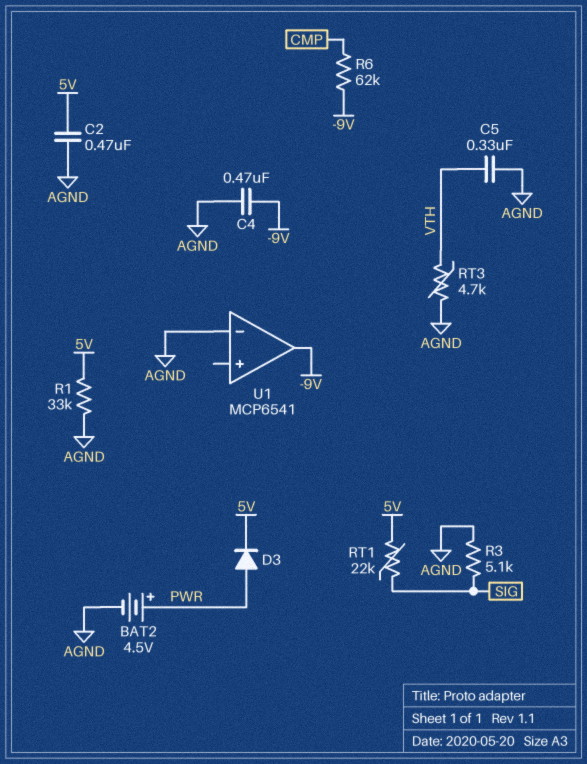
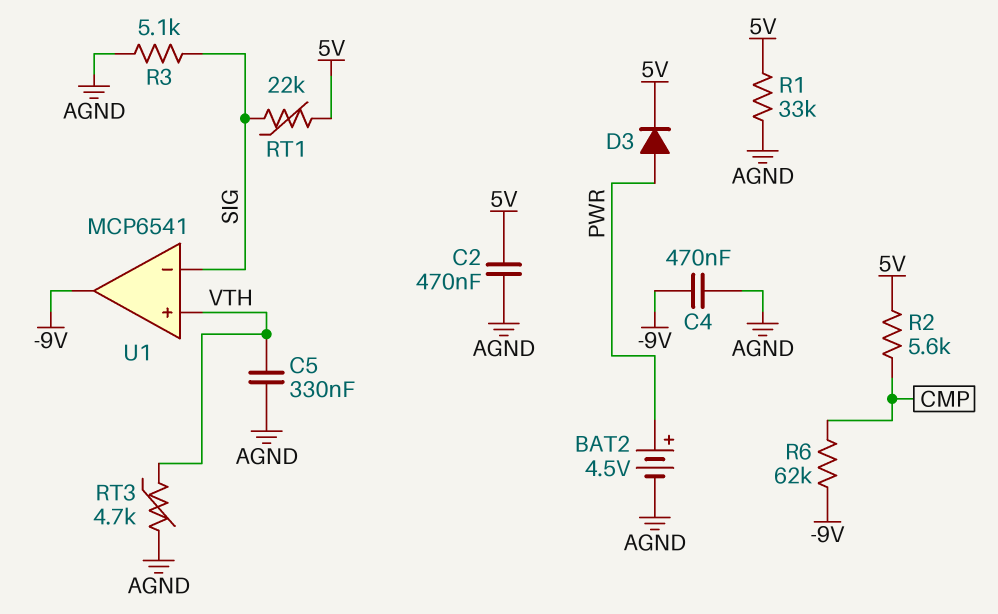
R2: none -> 5.6k (5V, CMP)
U1 pin in+: none -> VTH
U1 pin in-: AGND -> SIG

